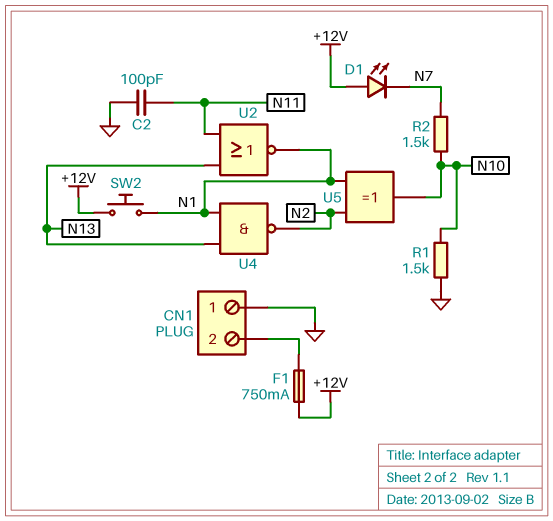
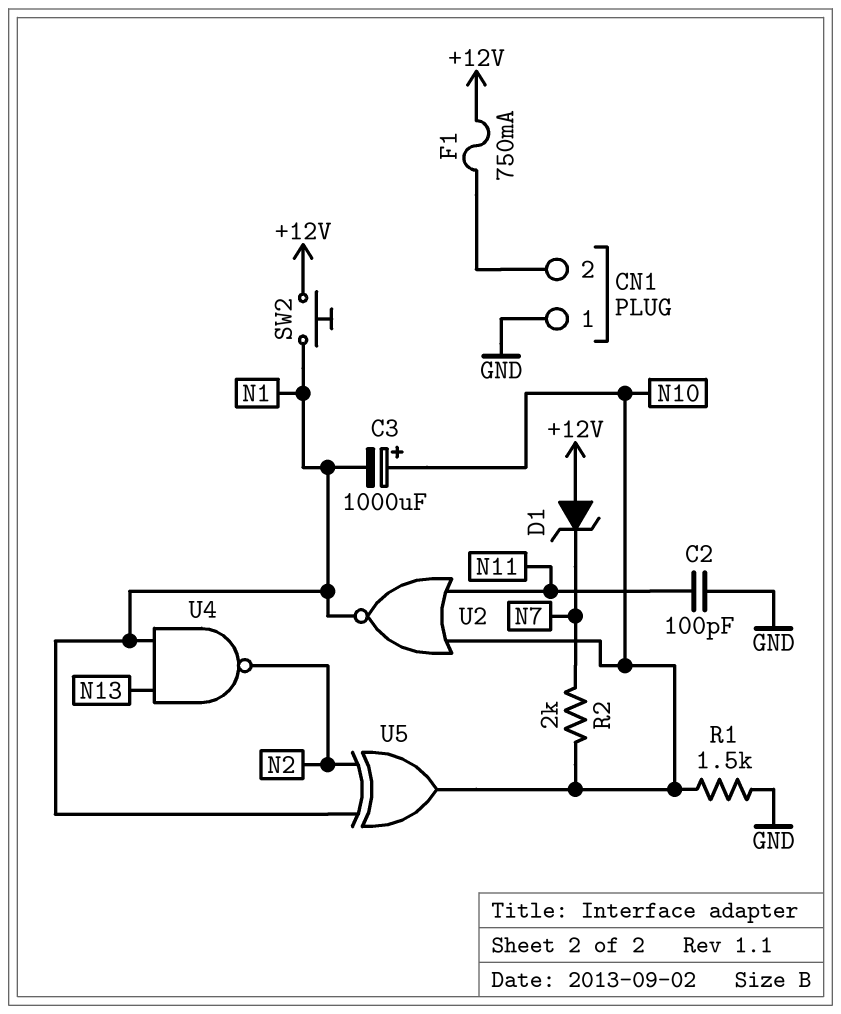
C3: none -> 1000uF (plus N10, minus N1)
D1: LED (A +12V, K N7) -> zener (A +12V, K N7)
R2: 1.5k (N7, N10) -> 2k (N7, N10)
U2: NOR (in N11, in N13, out N1) -> NOR (in N10, in N11, out N1)

